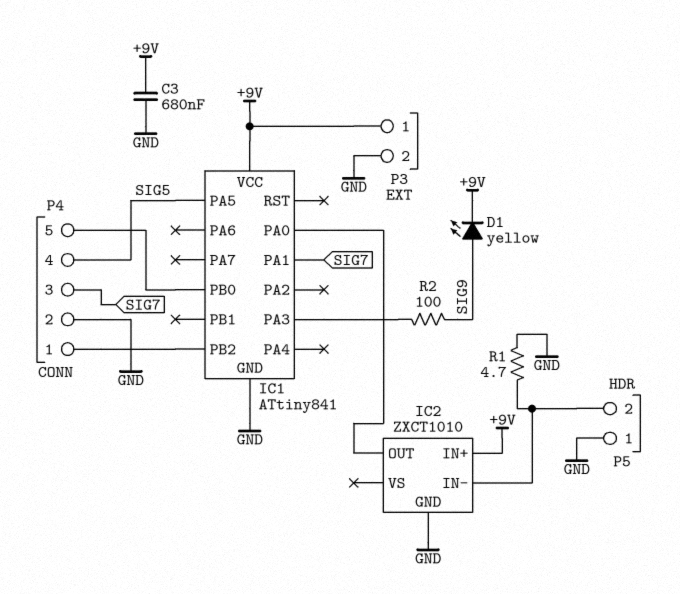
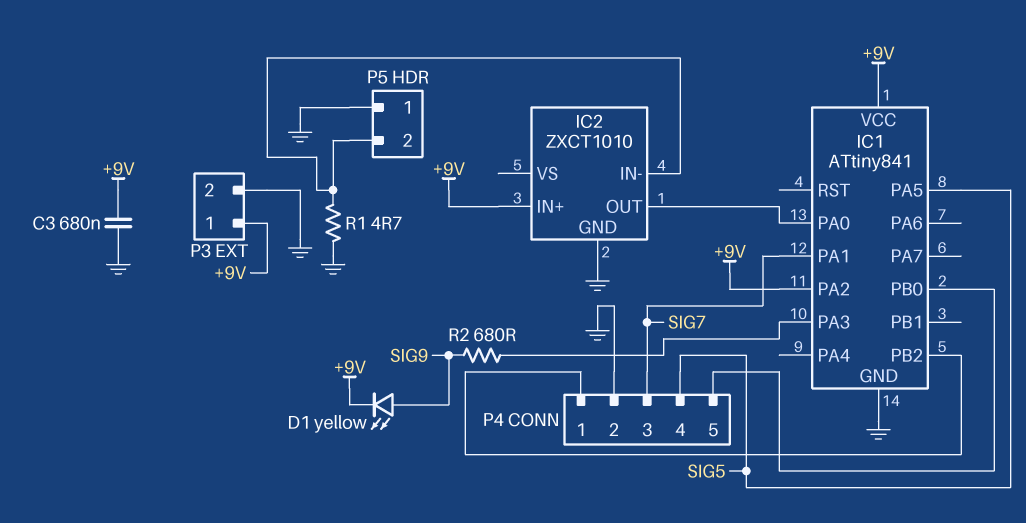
IC1 pin PA2: none -> +9V
R2: 100 (IC1/PA3, SIG9) -> 680 (IC1/PA3, SIG9)

